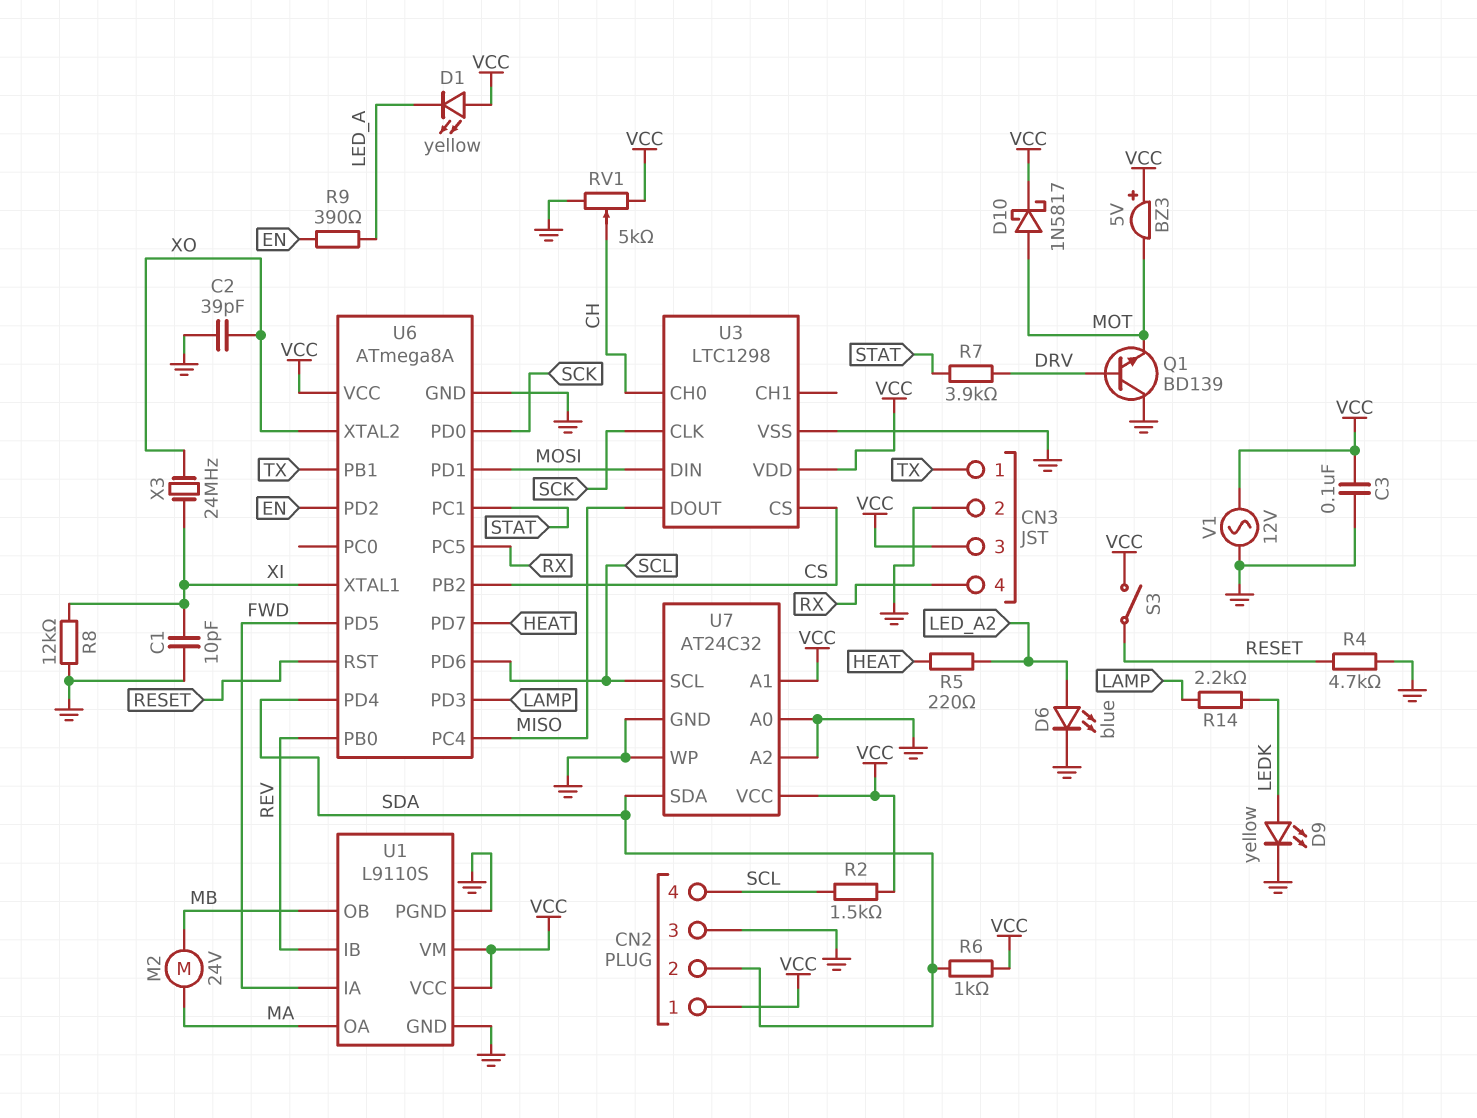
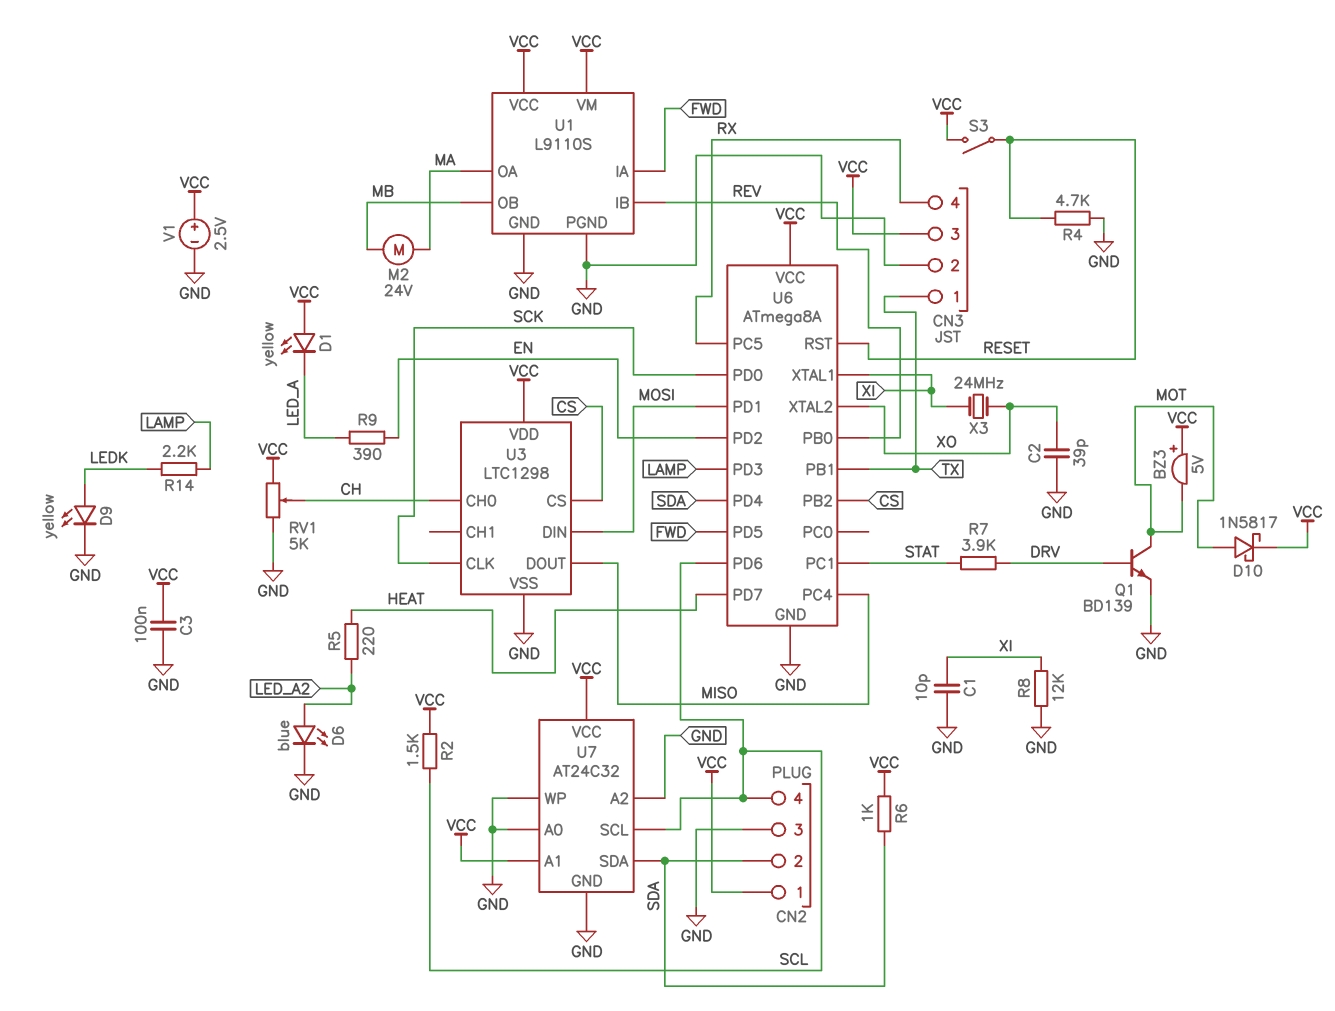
Q1: NPN BD139 (B DRV, C GND, E MOT) -> NPN BD139 (B DRV, C MOT, E GND)
V1: AC 12V (GND, VCC) -> 2.5V (plus VCC, minus GND)

